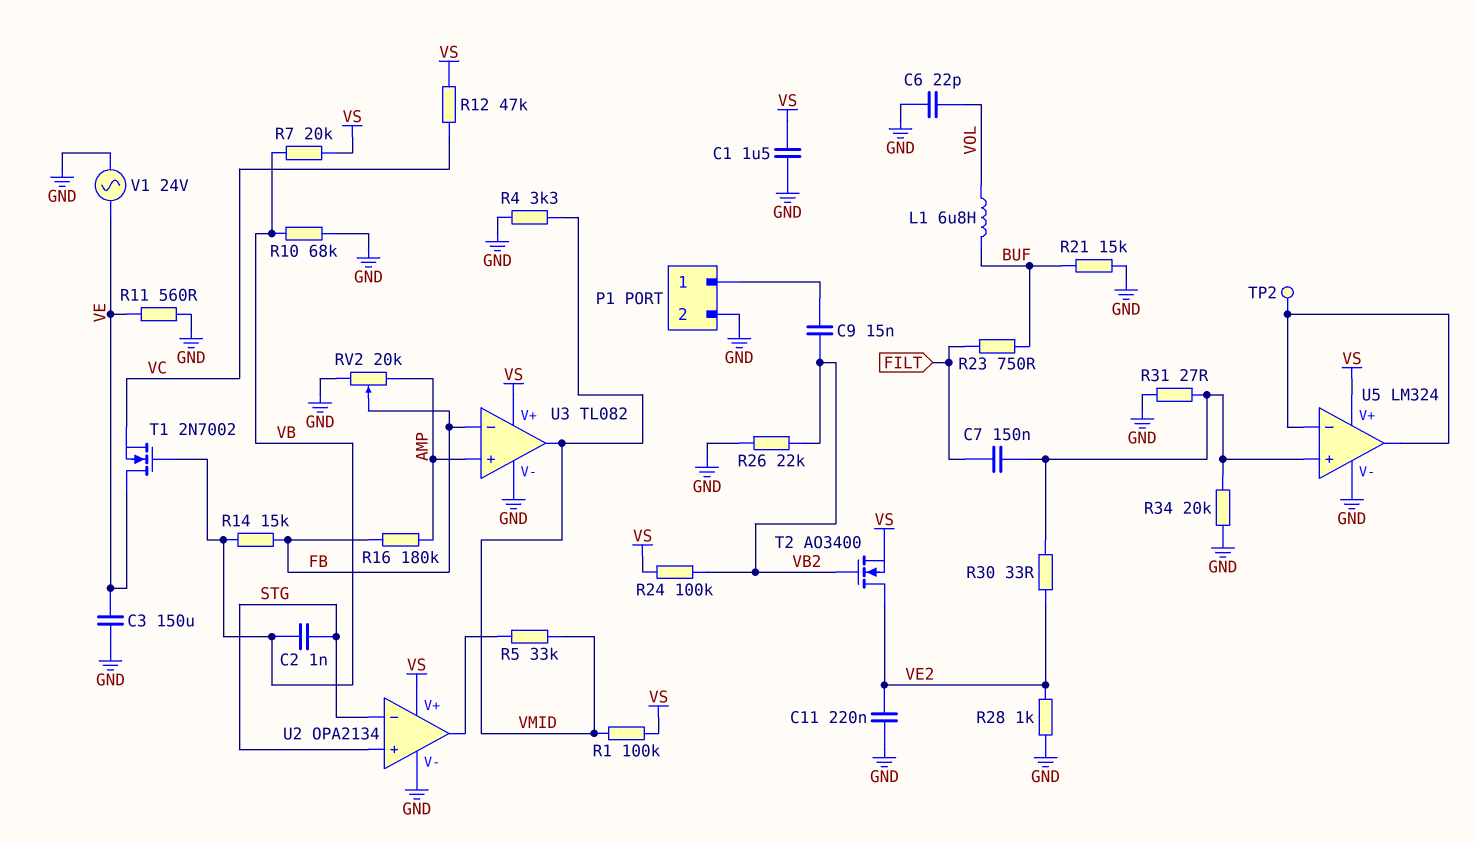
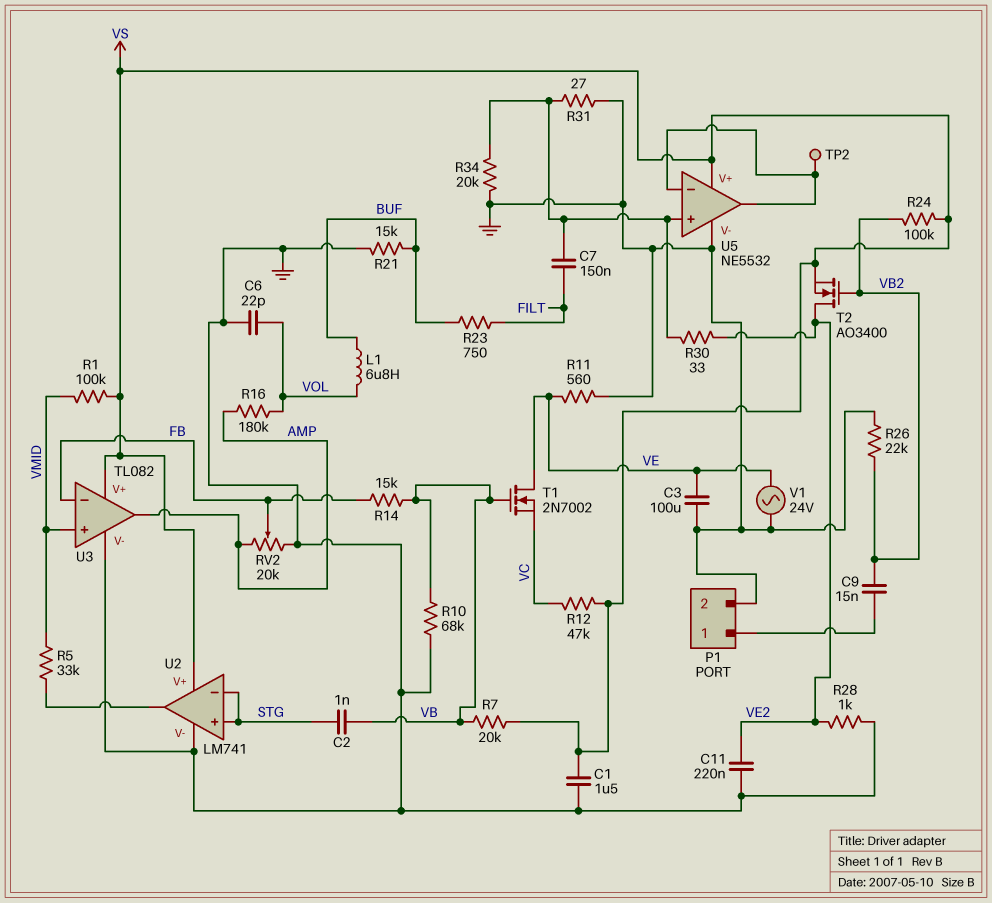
C3: 150uF (GND, VE) -> 100uF (GND, VE)
R4: 3.3k (GND, VMID) -> none
R16: 180k (AMP, FB) -> 180k (AMP, VOL)
U2: OPA2134 -> LM741
U3 pin in+: AMP -> VMID
U3 pin out: VMID -> AMP
U5: LM324 -> NE5532

